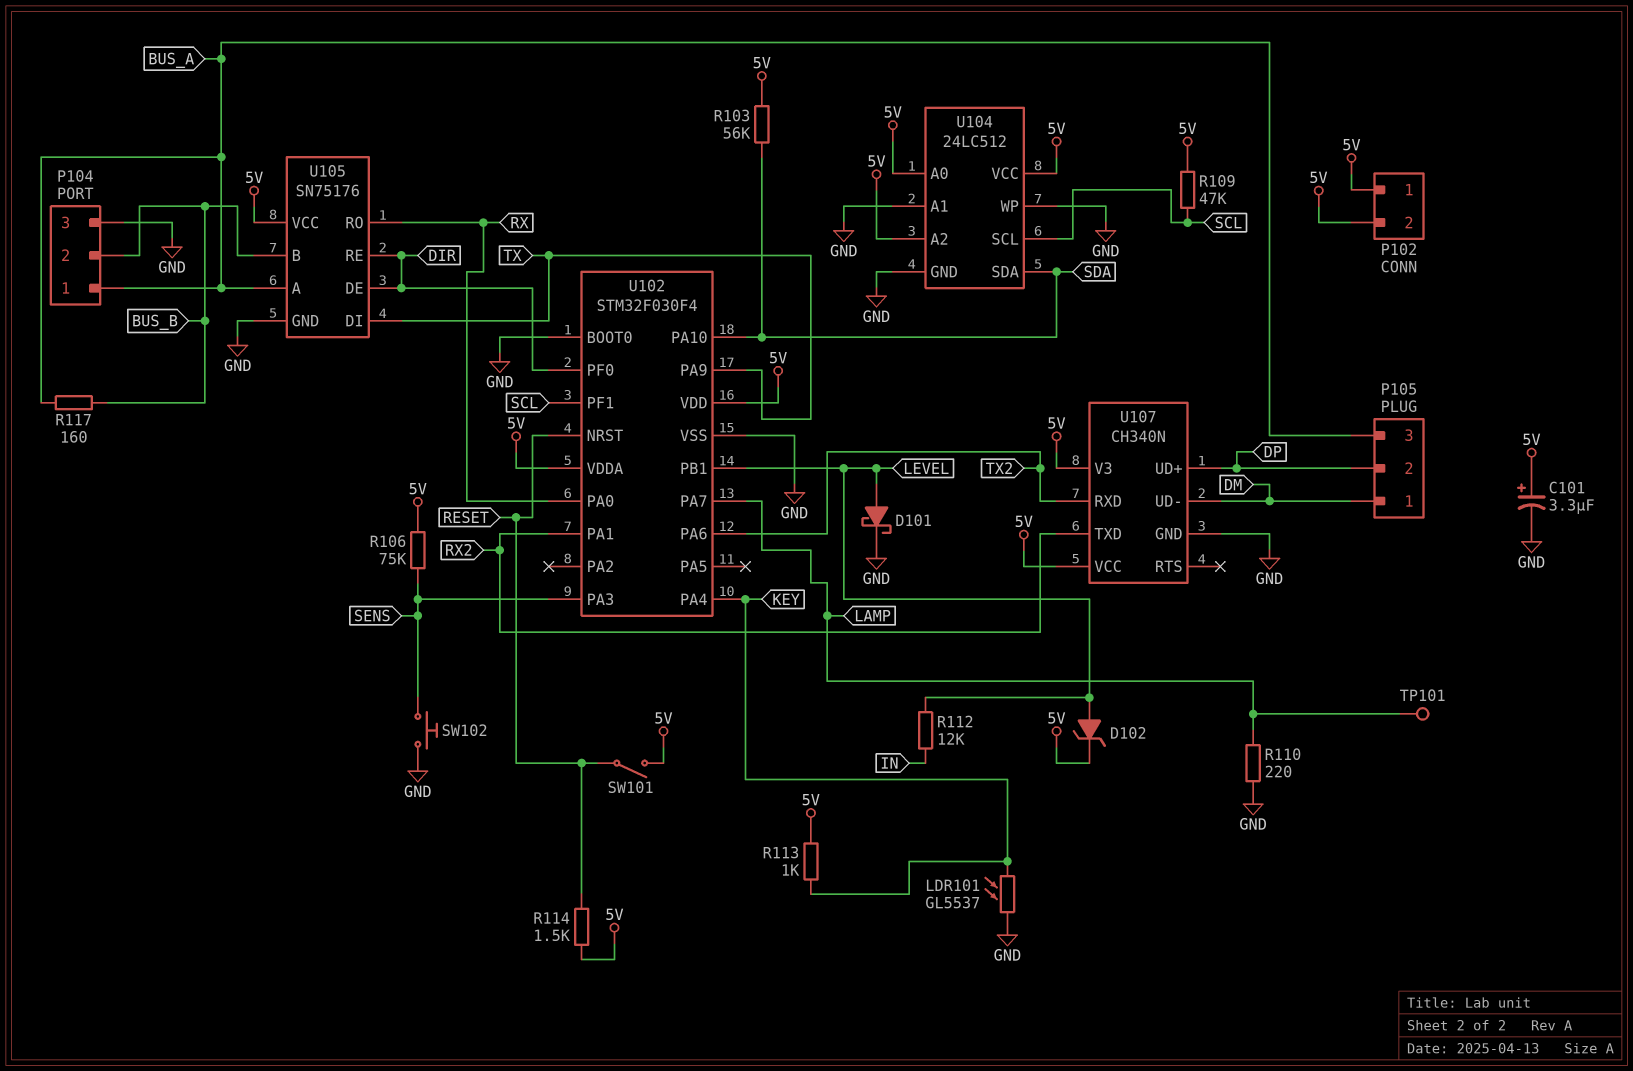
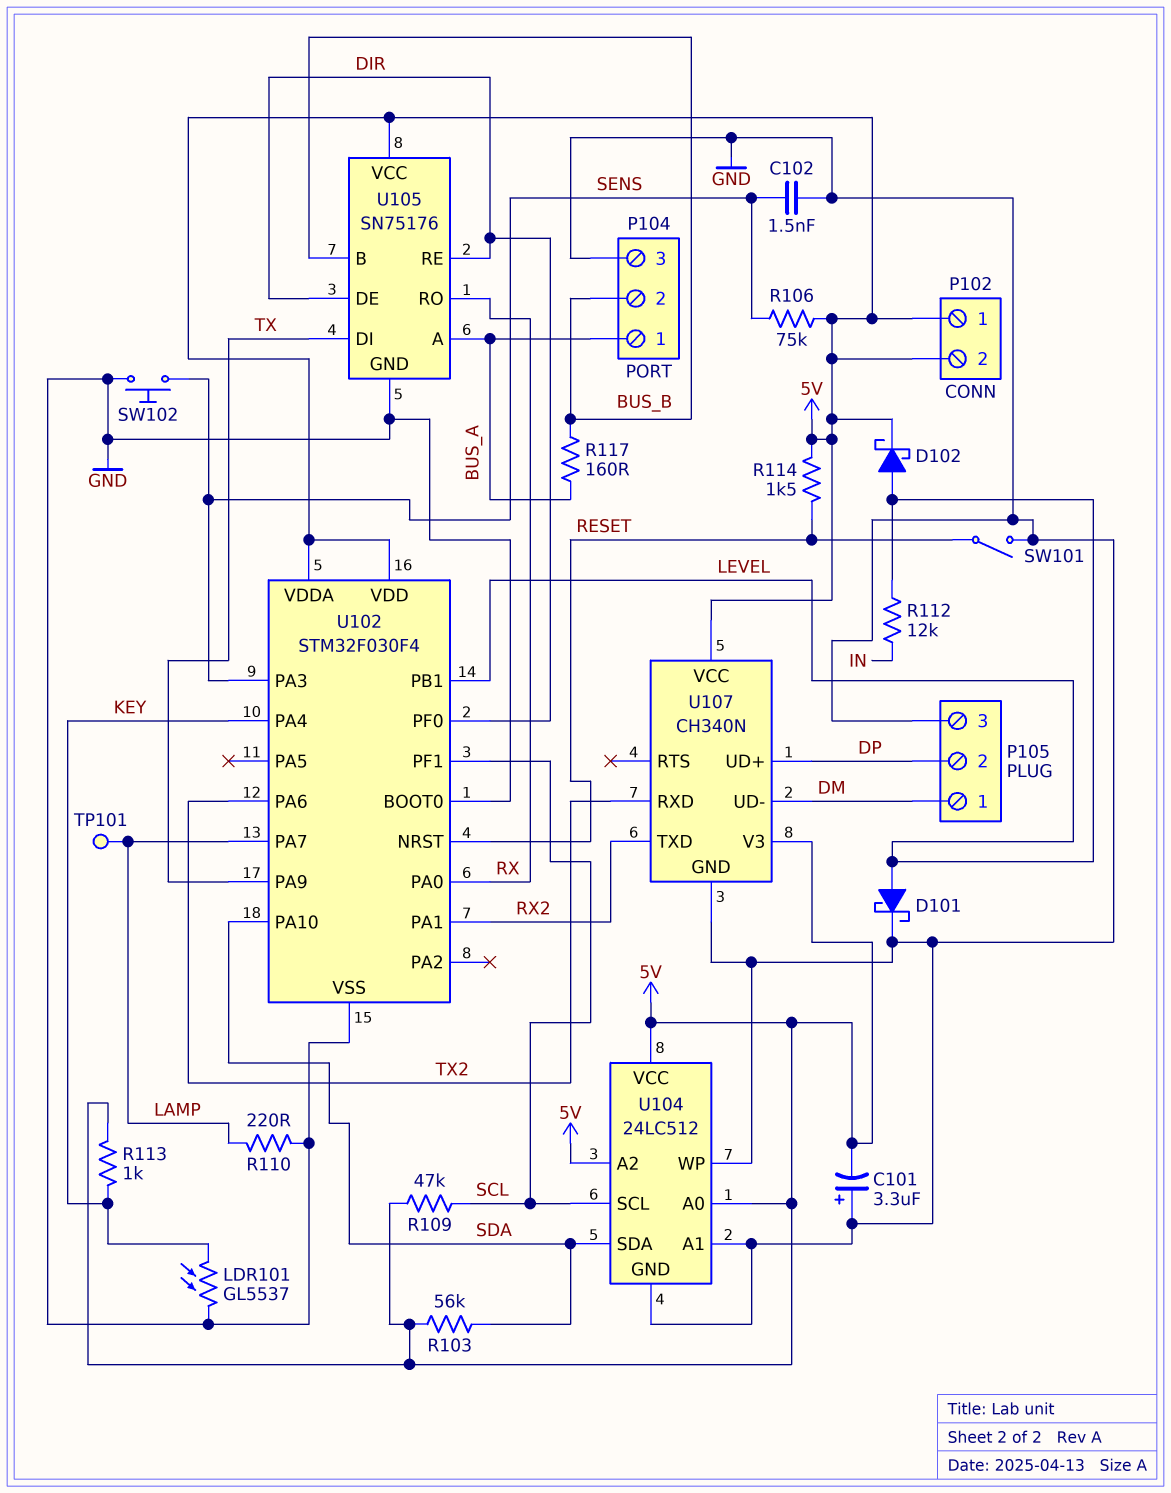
C101: 3.3uF (plus 5V, minus GND) -> 3.3uF (plus GND, minus 5V)
C102: none -> 1.5nF (GND, SENS)
D102: zener (A LEVEL, K 5V) -> schottky (A LEVEL, K 5V)
P105 pin 3: BUS_A -> GND
SW101: switch (5V, RESET) -> switch (GND, RESET)

